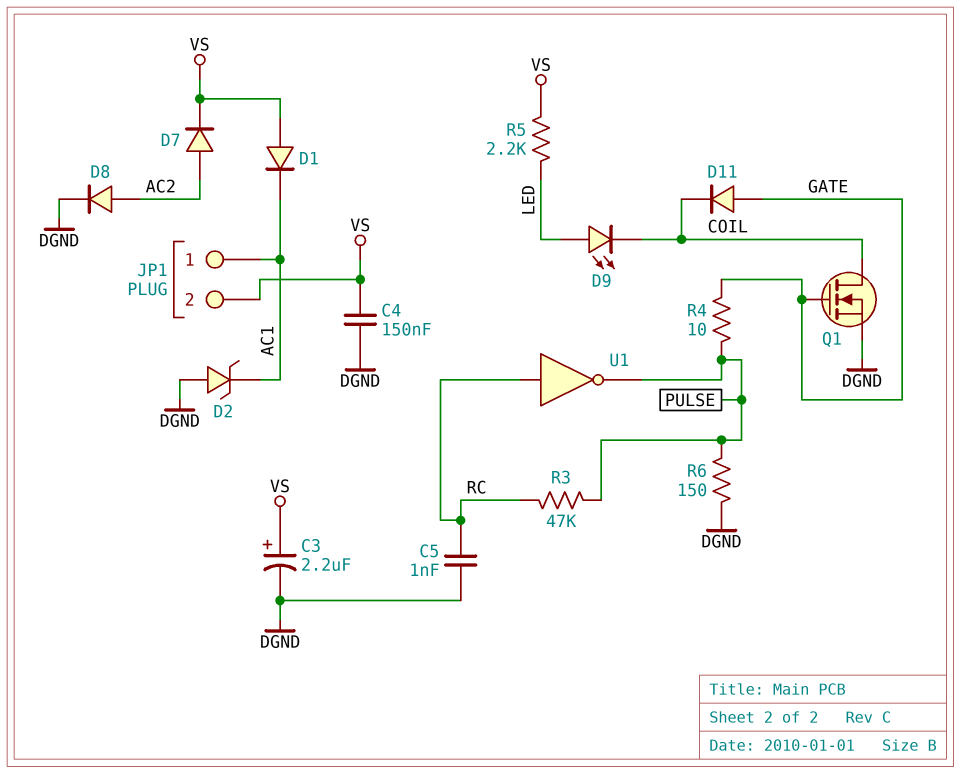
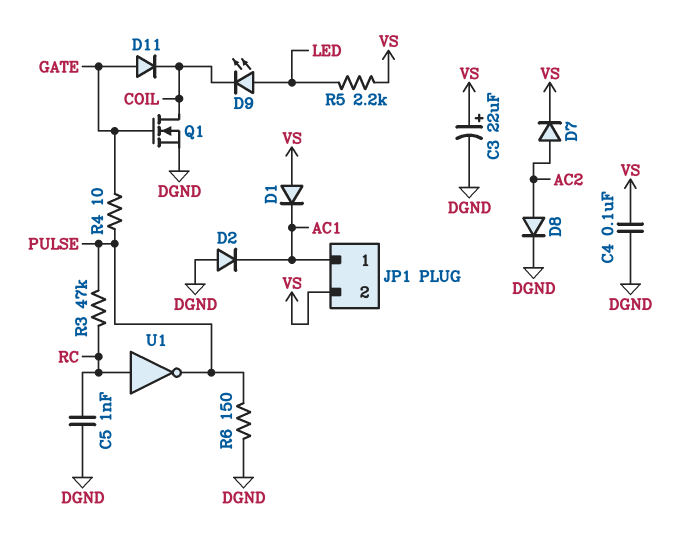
C3: 2.2uF (plus VS, minus DGND) -> 22uF (plus VS, minus DGND)
C4: 150nF (DGND, VS) -> 100nF (DGND, VS)
D2: zener (A DGND, K AC1) -> diode (A DGND, K AC1)

